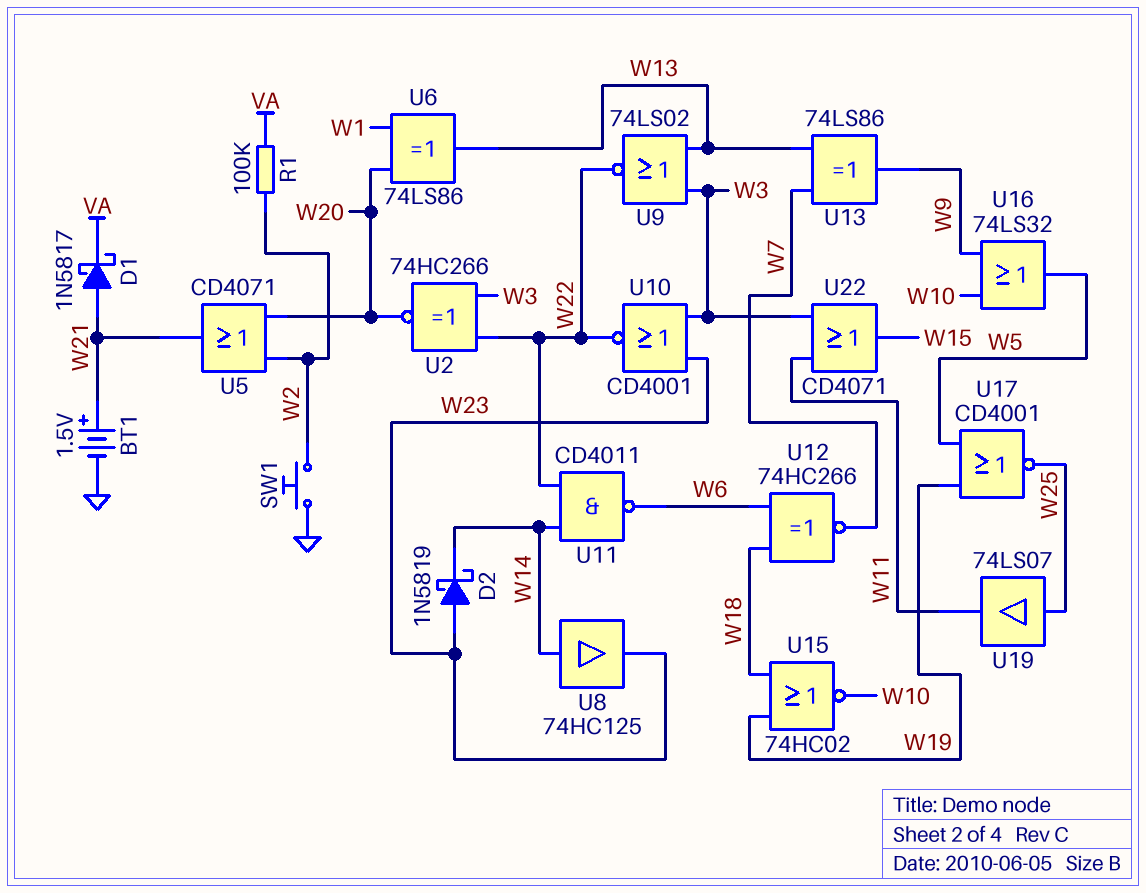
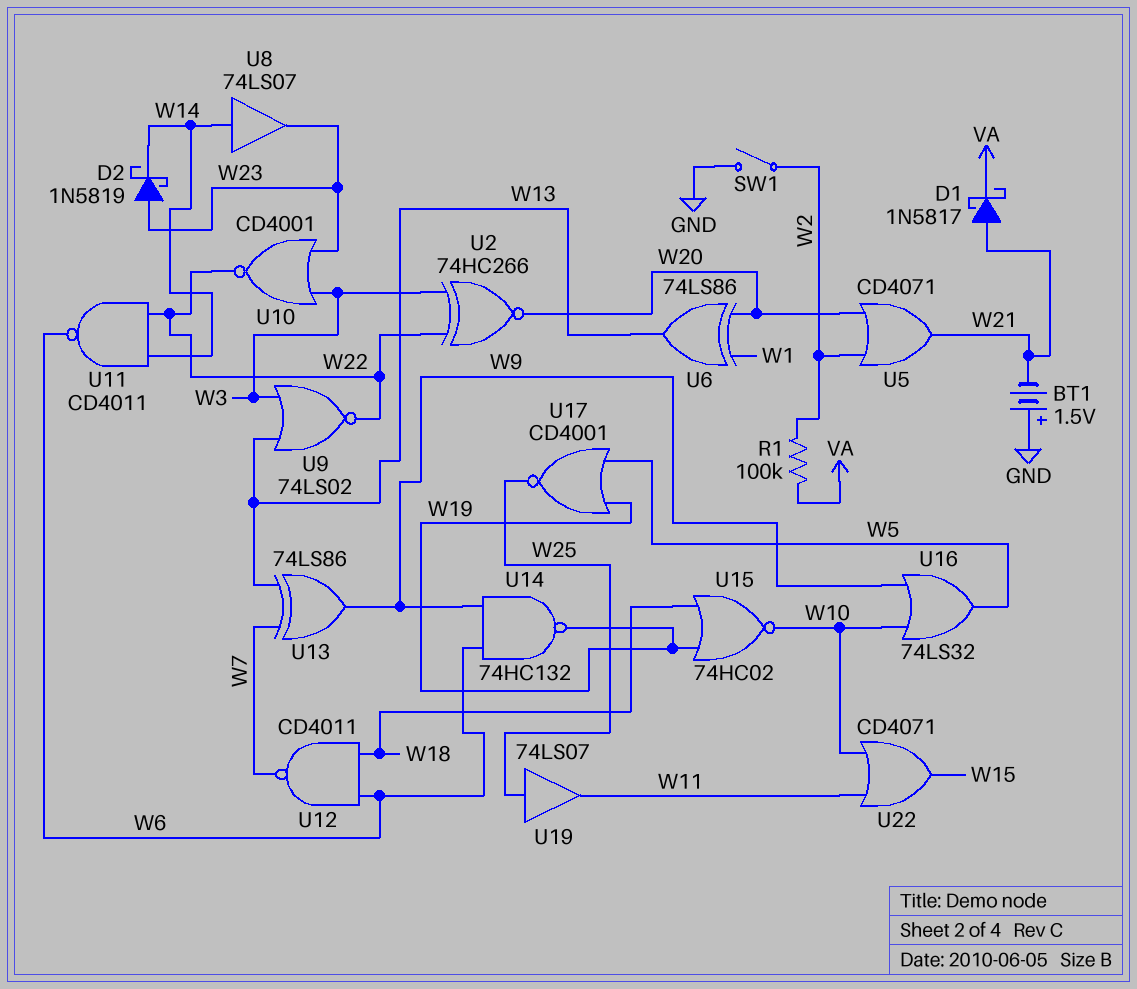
BT1: 1.5V (plus W21, minus GND) -> 1.5V (plus GND, minus W21)
SW1: button (GND, W2) -> switch (GND, W2)
U8: buffer 74HC125 (in W14, out W23) -> buffer 74LS07 (in W14, out W23)
U12: XNOR 74HC266 (in W6, in W18, out W7) -> NAND CD4011 (in W6, in W18, out W7)
U14: none -> NAND 74HC132 (in W6, in W9, out W19)
U22: OR CD4071 (in W3, in W11, out W15) -> OR CD4071 (in W10, in W11, out W15)

